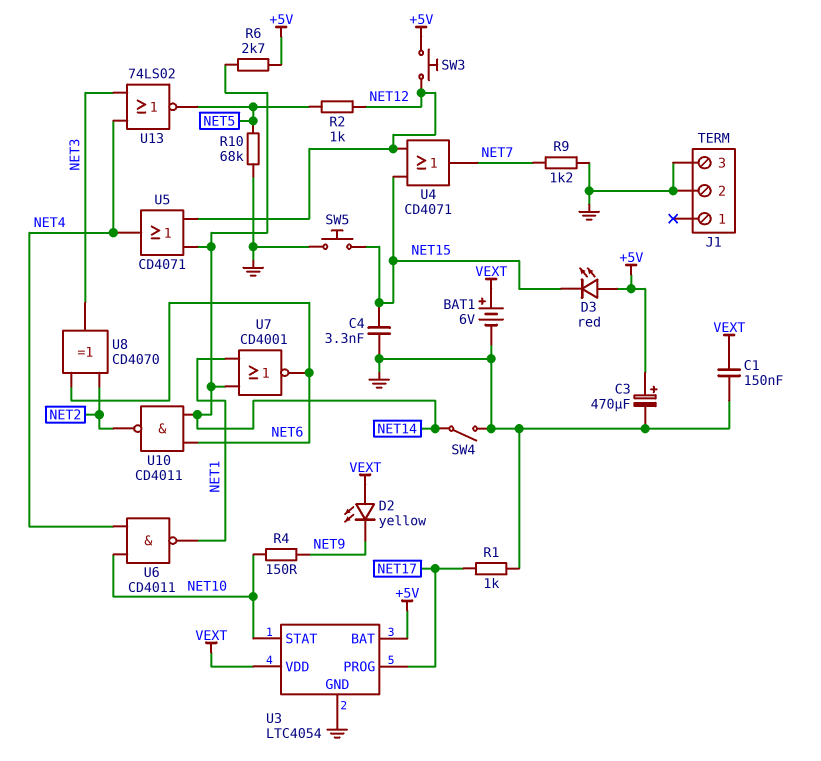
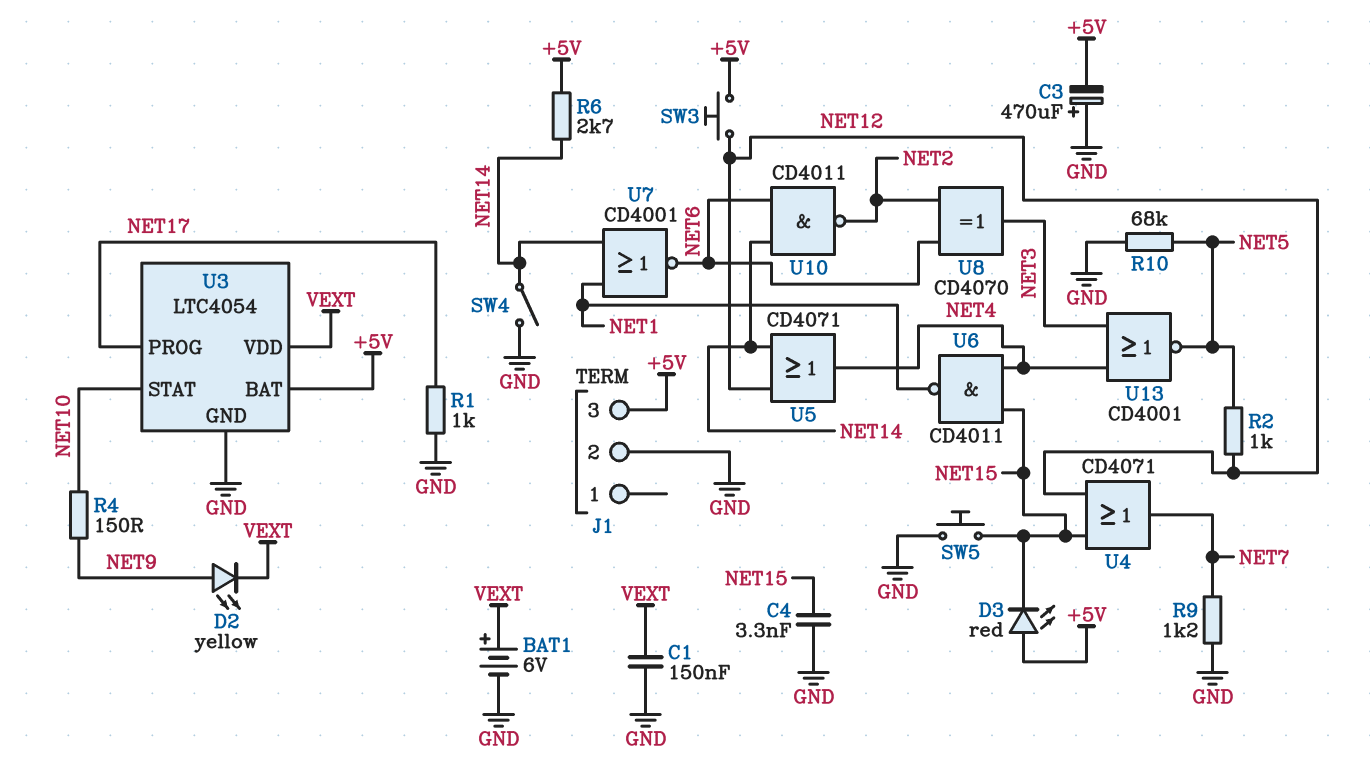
C3: 470uF (plus +5V, minus GND) -> 470uF (plus GND, minus +5V)
D2: LED yellow (A VEXT, K NET9) -> LED yellow (A NET9, K VEXT)
J1 pin 3: GND -> +5V
U6: NAND CD4011 (in NET4, in NET10, out NET1) -> NAND CD4011 (in NET4, in NET15, out NET1)
U13: NOR 74LS02 (in NET3, in NET4, out NET5) -> NOR CD4001 (in NET3, in NET4, out NET5)

